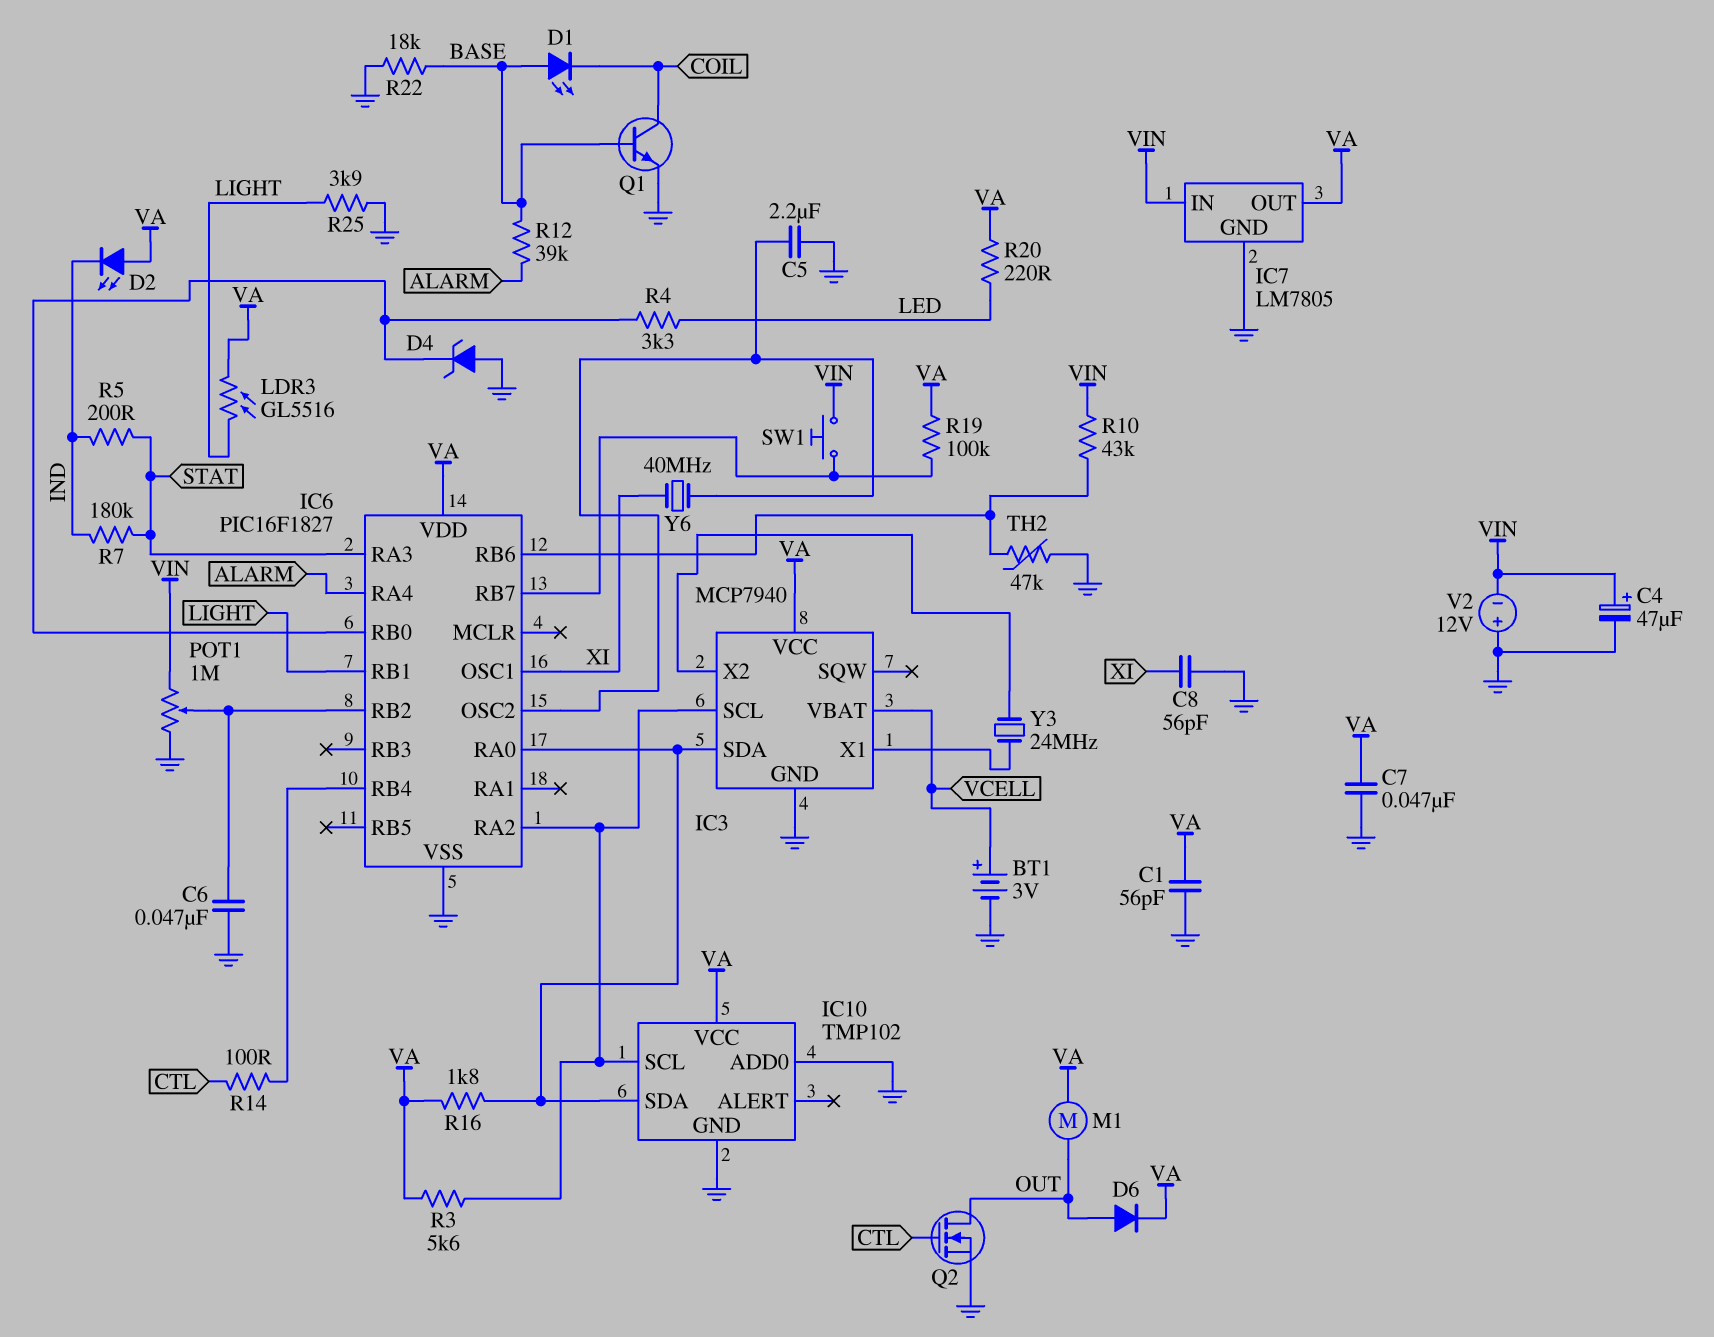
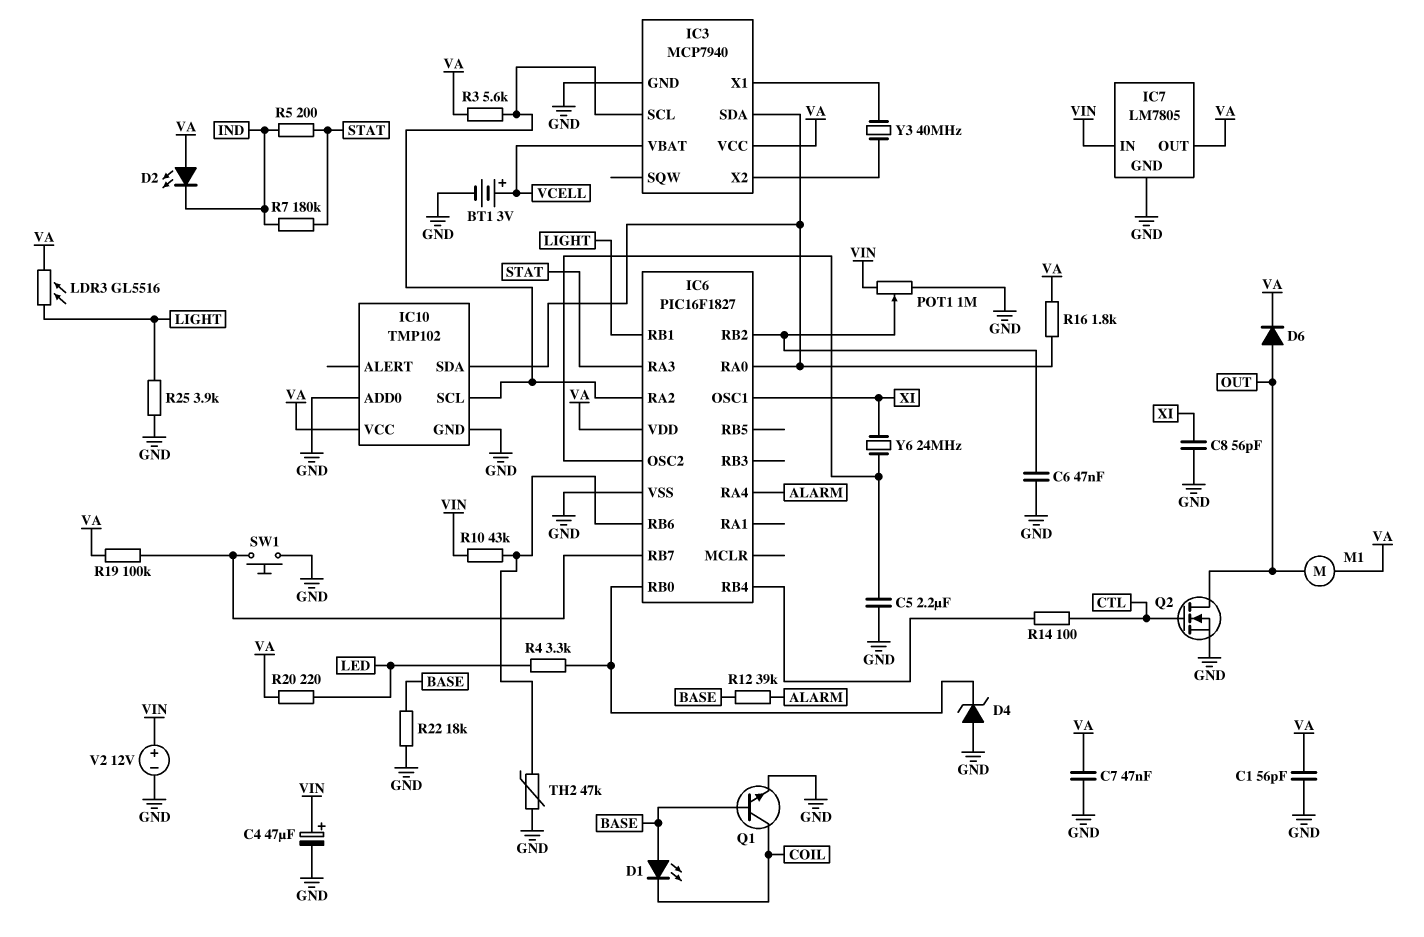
SW1: button (IC6/RB7, VIN) -> button (GND, IC6/RB7)
V2: 12V (plus GND, minus VIN) -> 12V (plus VIN, minus GND)
Y3: 24MHz (IC3/X1, IC3/X2) -> 40MHz (IC3/X1, IC3/X2)
Y6: 40MHz (IC6/OSC2, XI) -> 24MHz (IC6/OSC2, XI)

